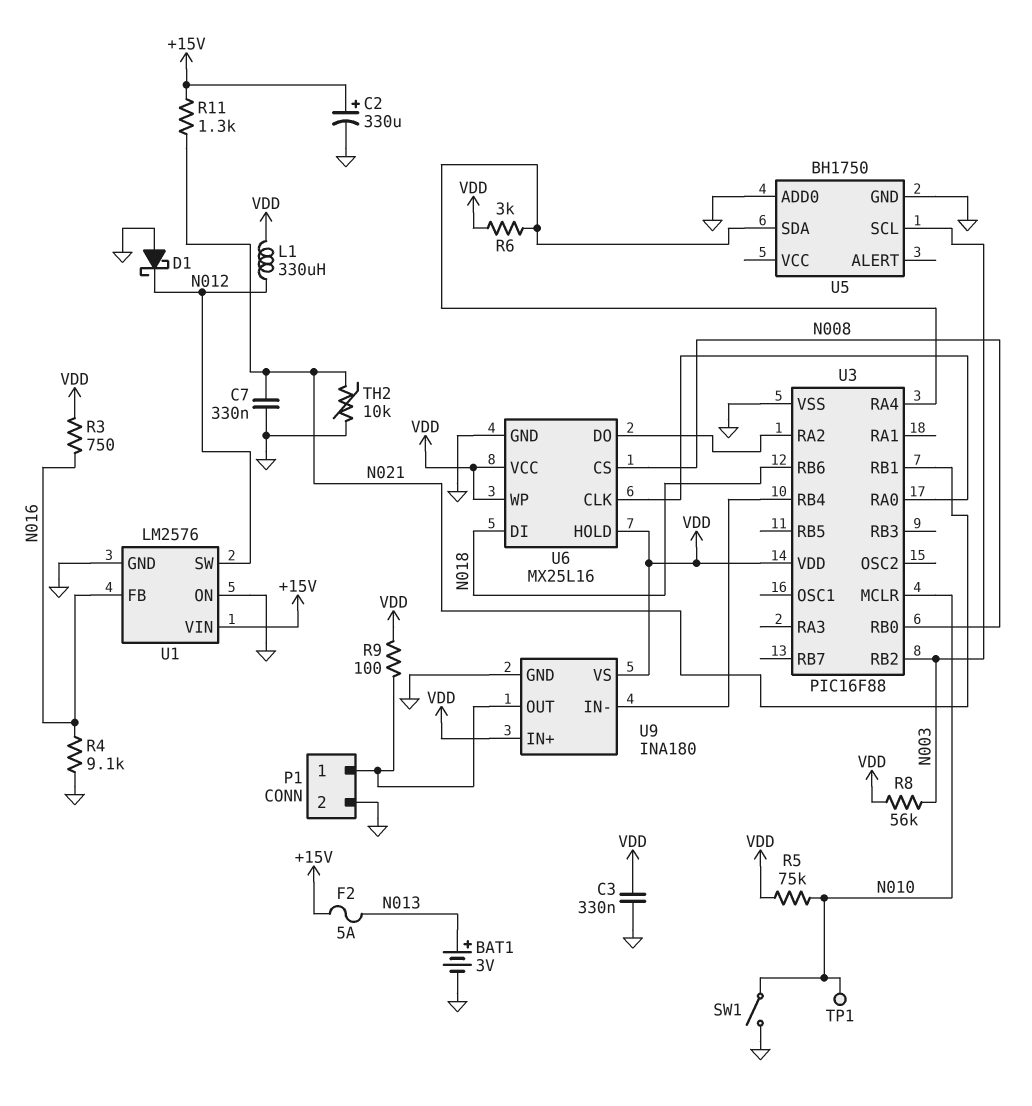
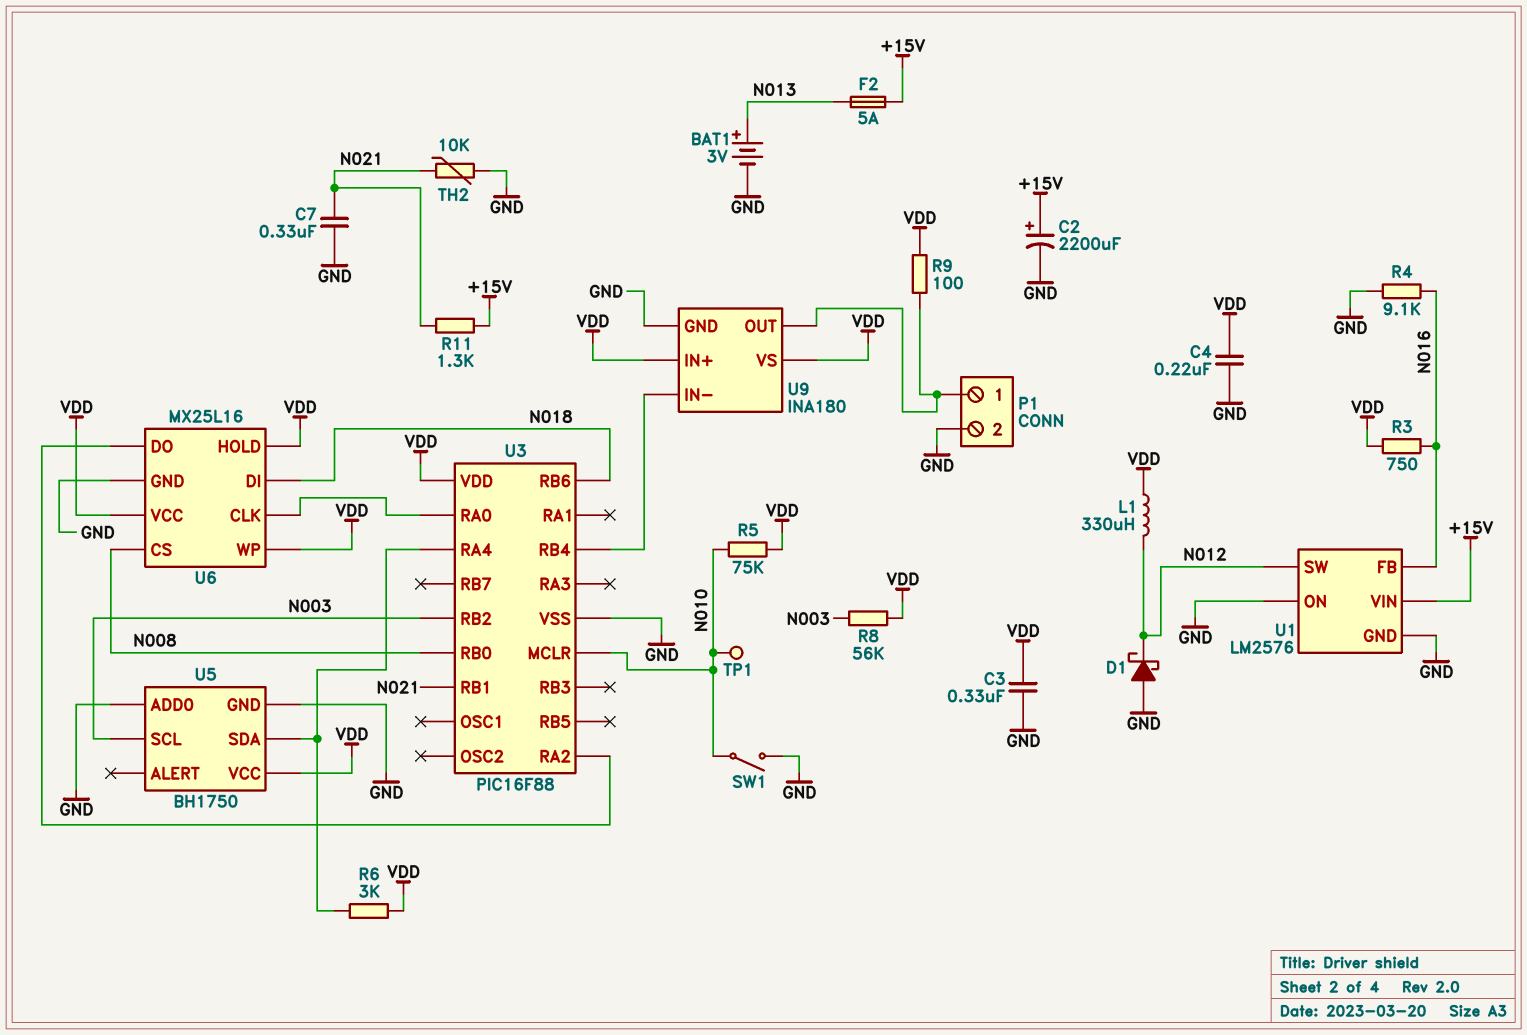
C2: 330uF (plus +15V, minus GND) -> 2200uF (plus +15V, minus GND)
C4: none -> 220nF (GND, VDD)
U5 pin VCC: none -> VDD

